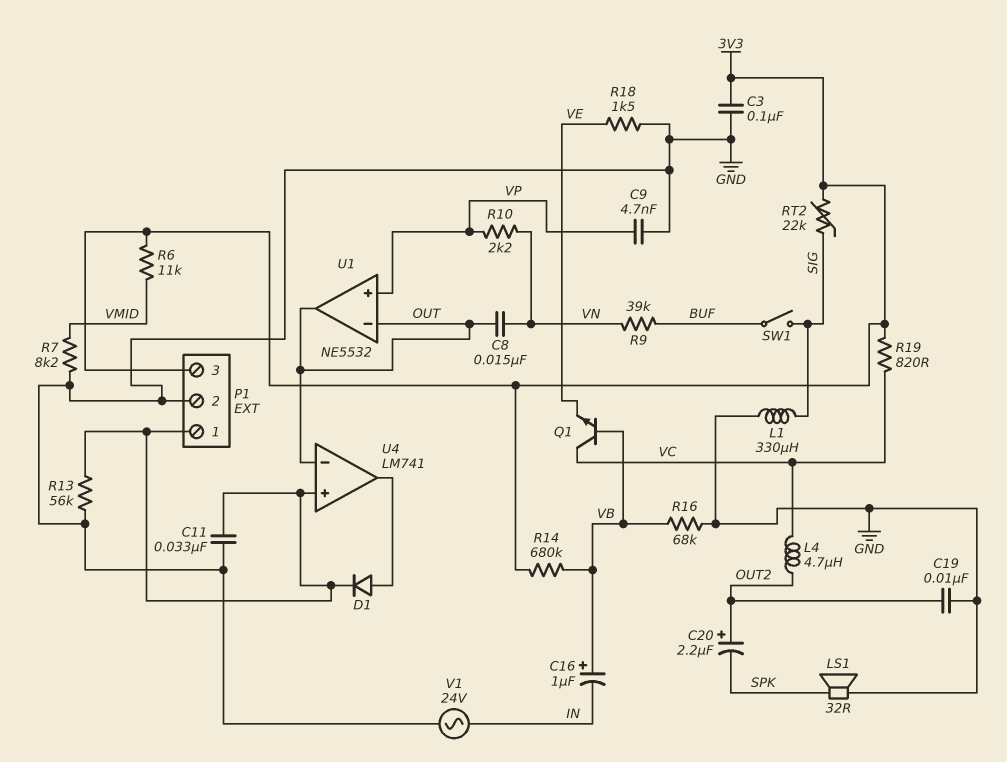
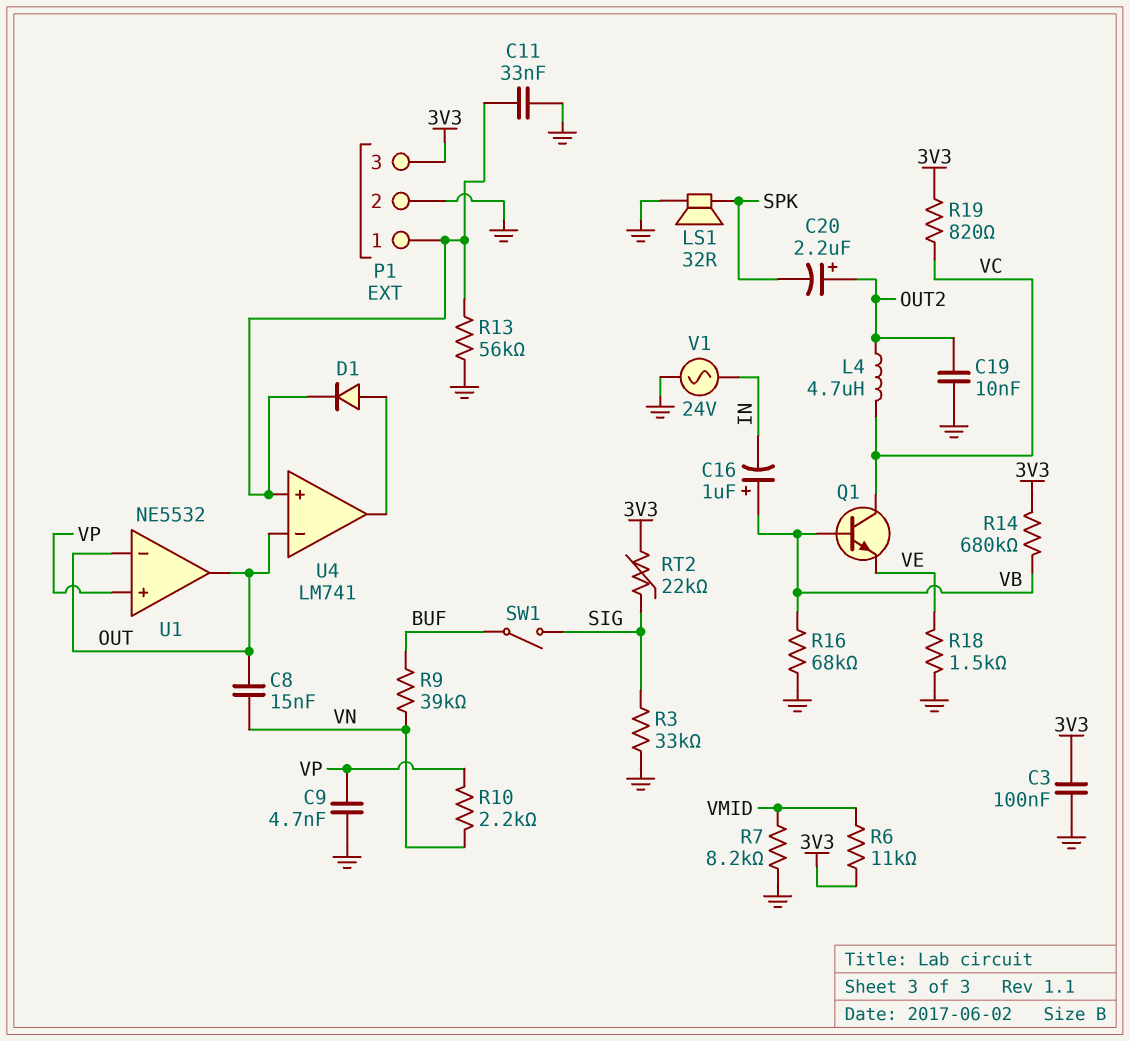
L1: 330uH (GND, SIG) -> none
R3: none -> 33k (GND, SIG)

